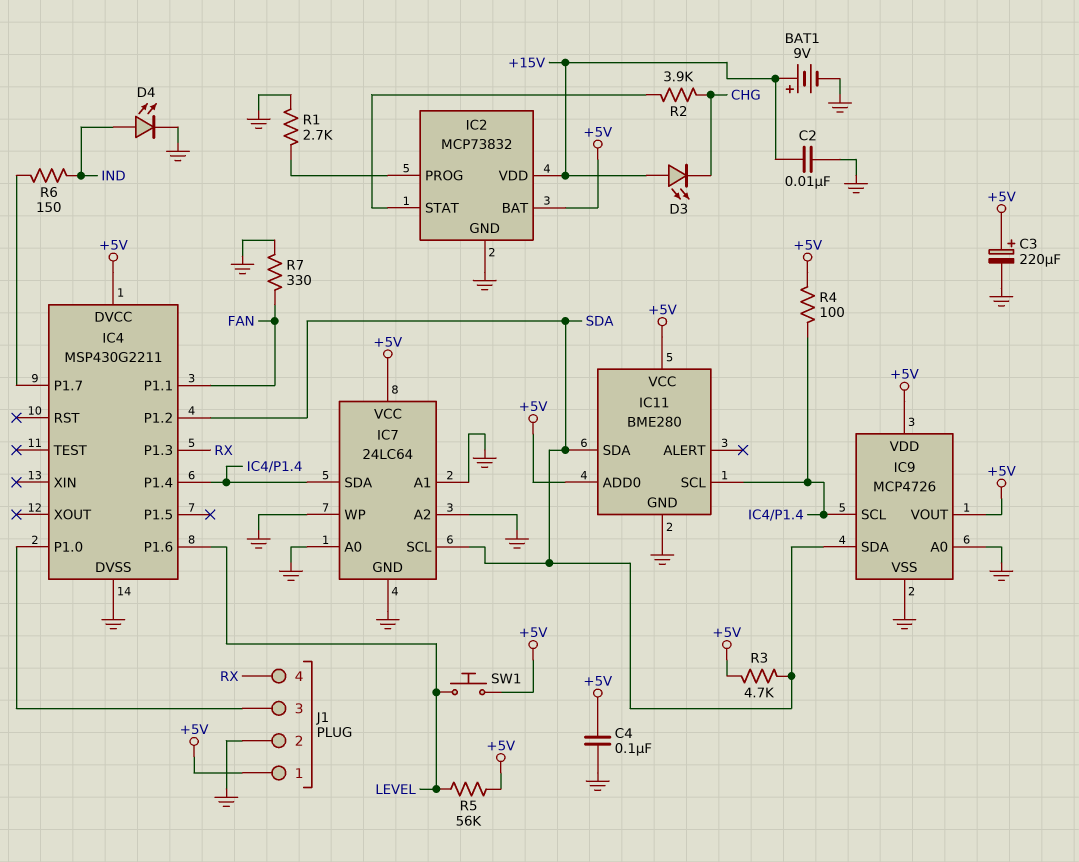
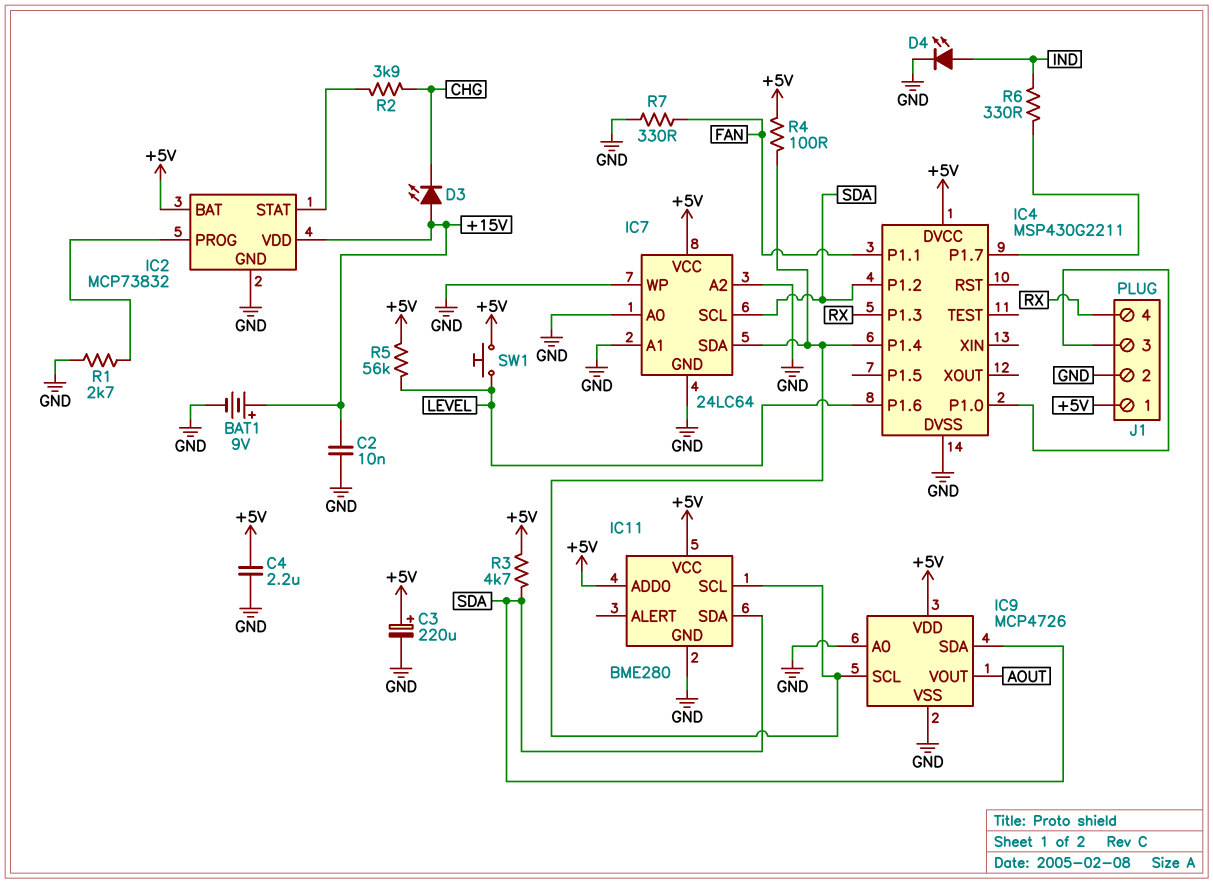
C4: 100nF (+5V, GND) -> 2.2uF (+5V, GND)
IC9 pin VOUT: +5V -> AOUT
R6: 150 (IC4/P1.7, IND) -> 330 (IC4/P1.7, IND)

